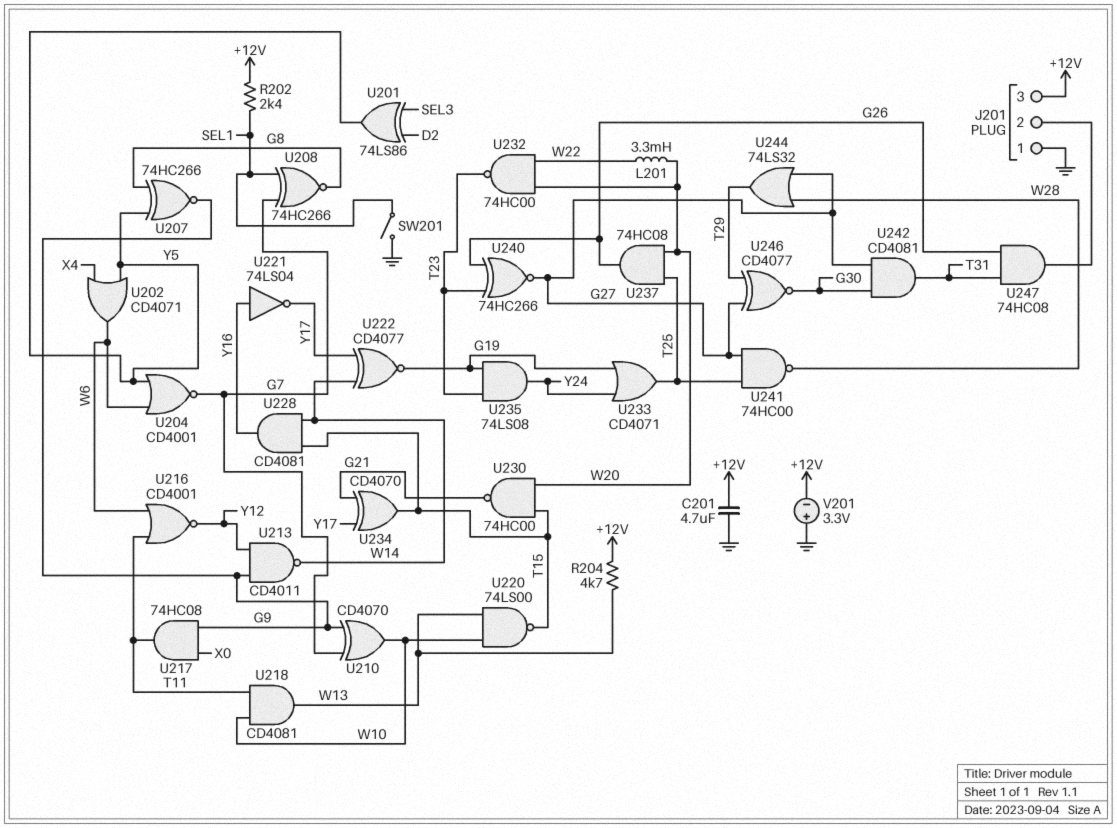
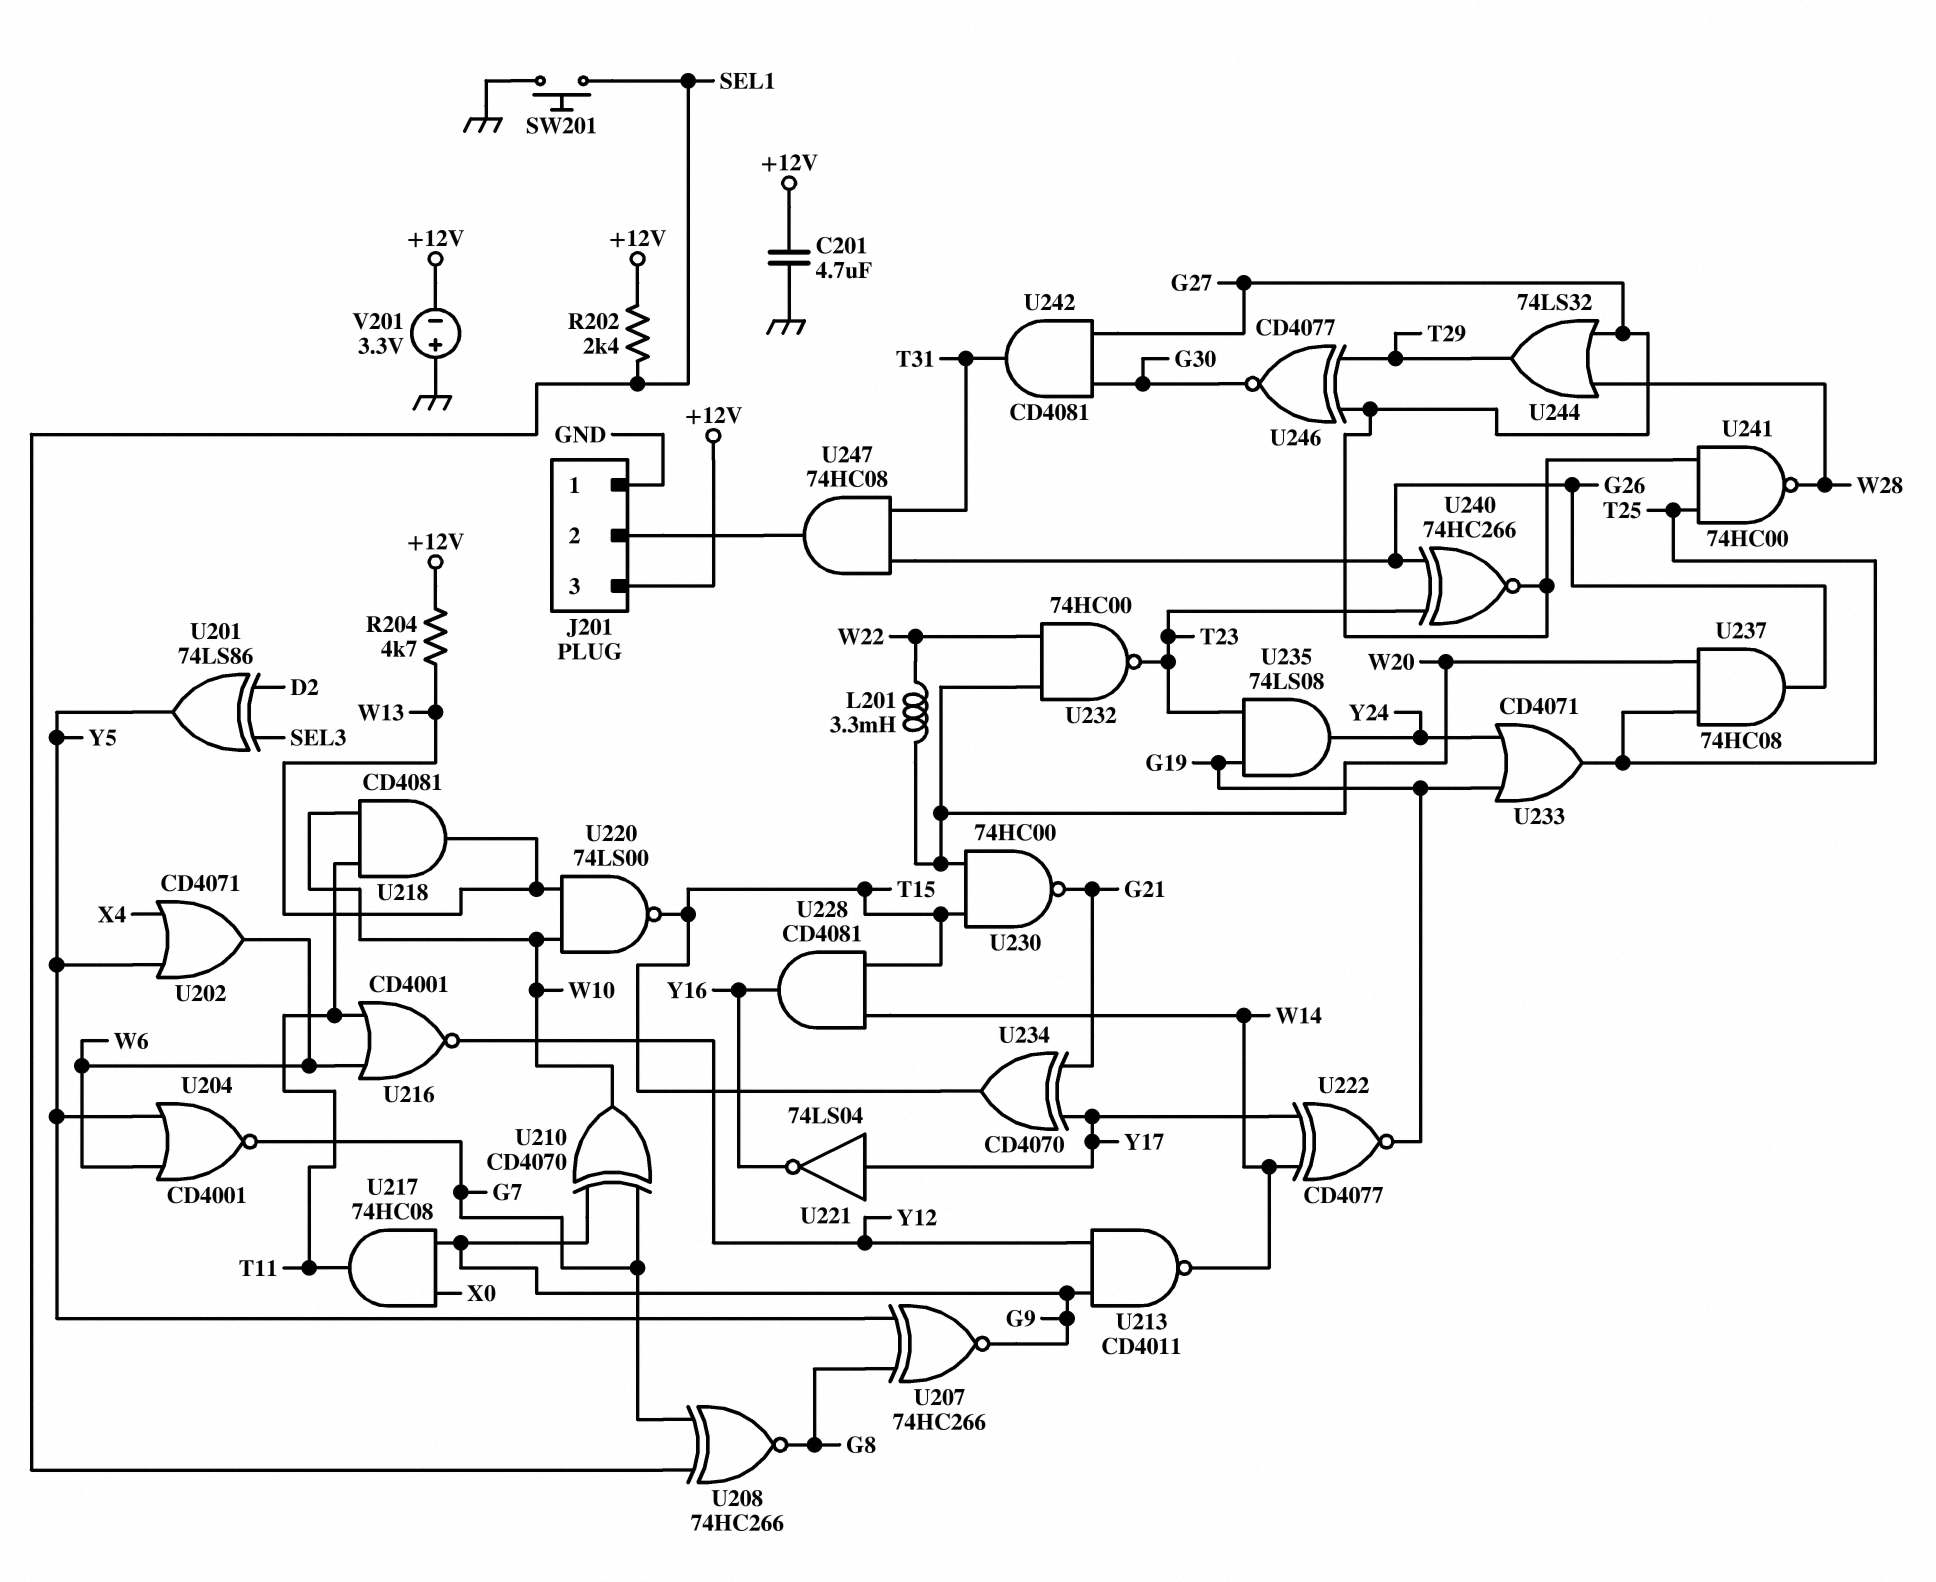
SW201: switch (GND, SEL1) -> button (GND, SEL1)
U221: NOT 74LS04 (in Y16, out Y17) -> NOT 74LS04 (in Y17, out Y16)

